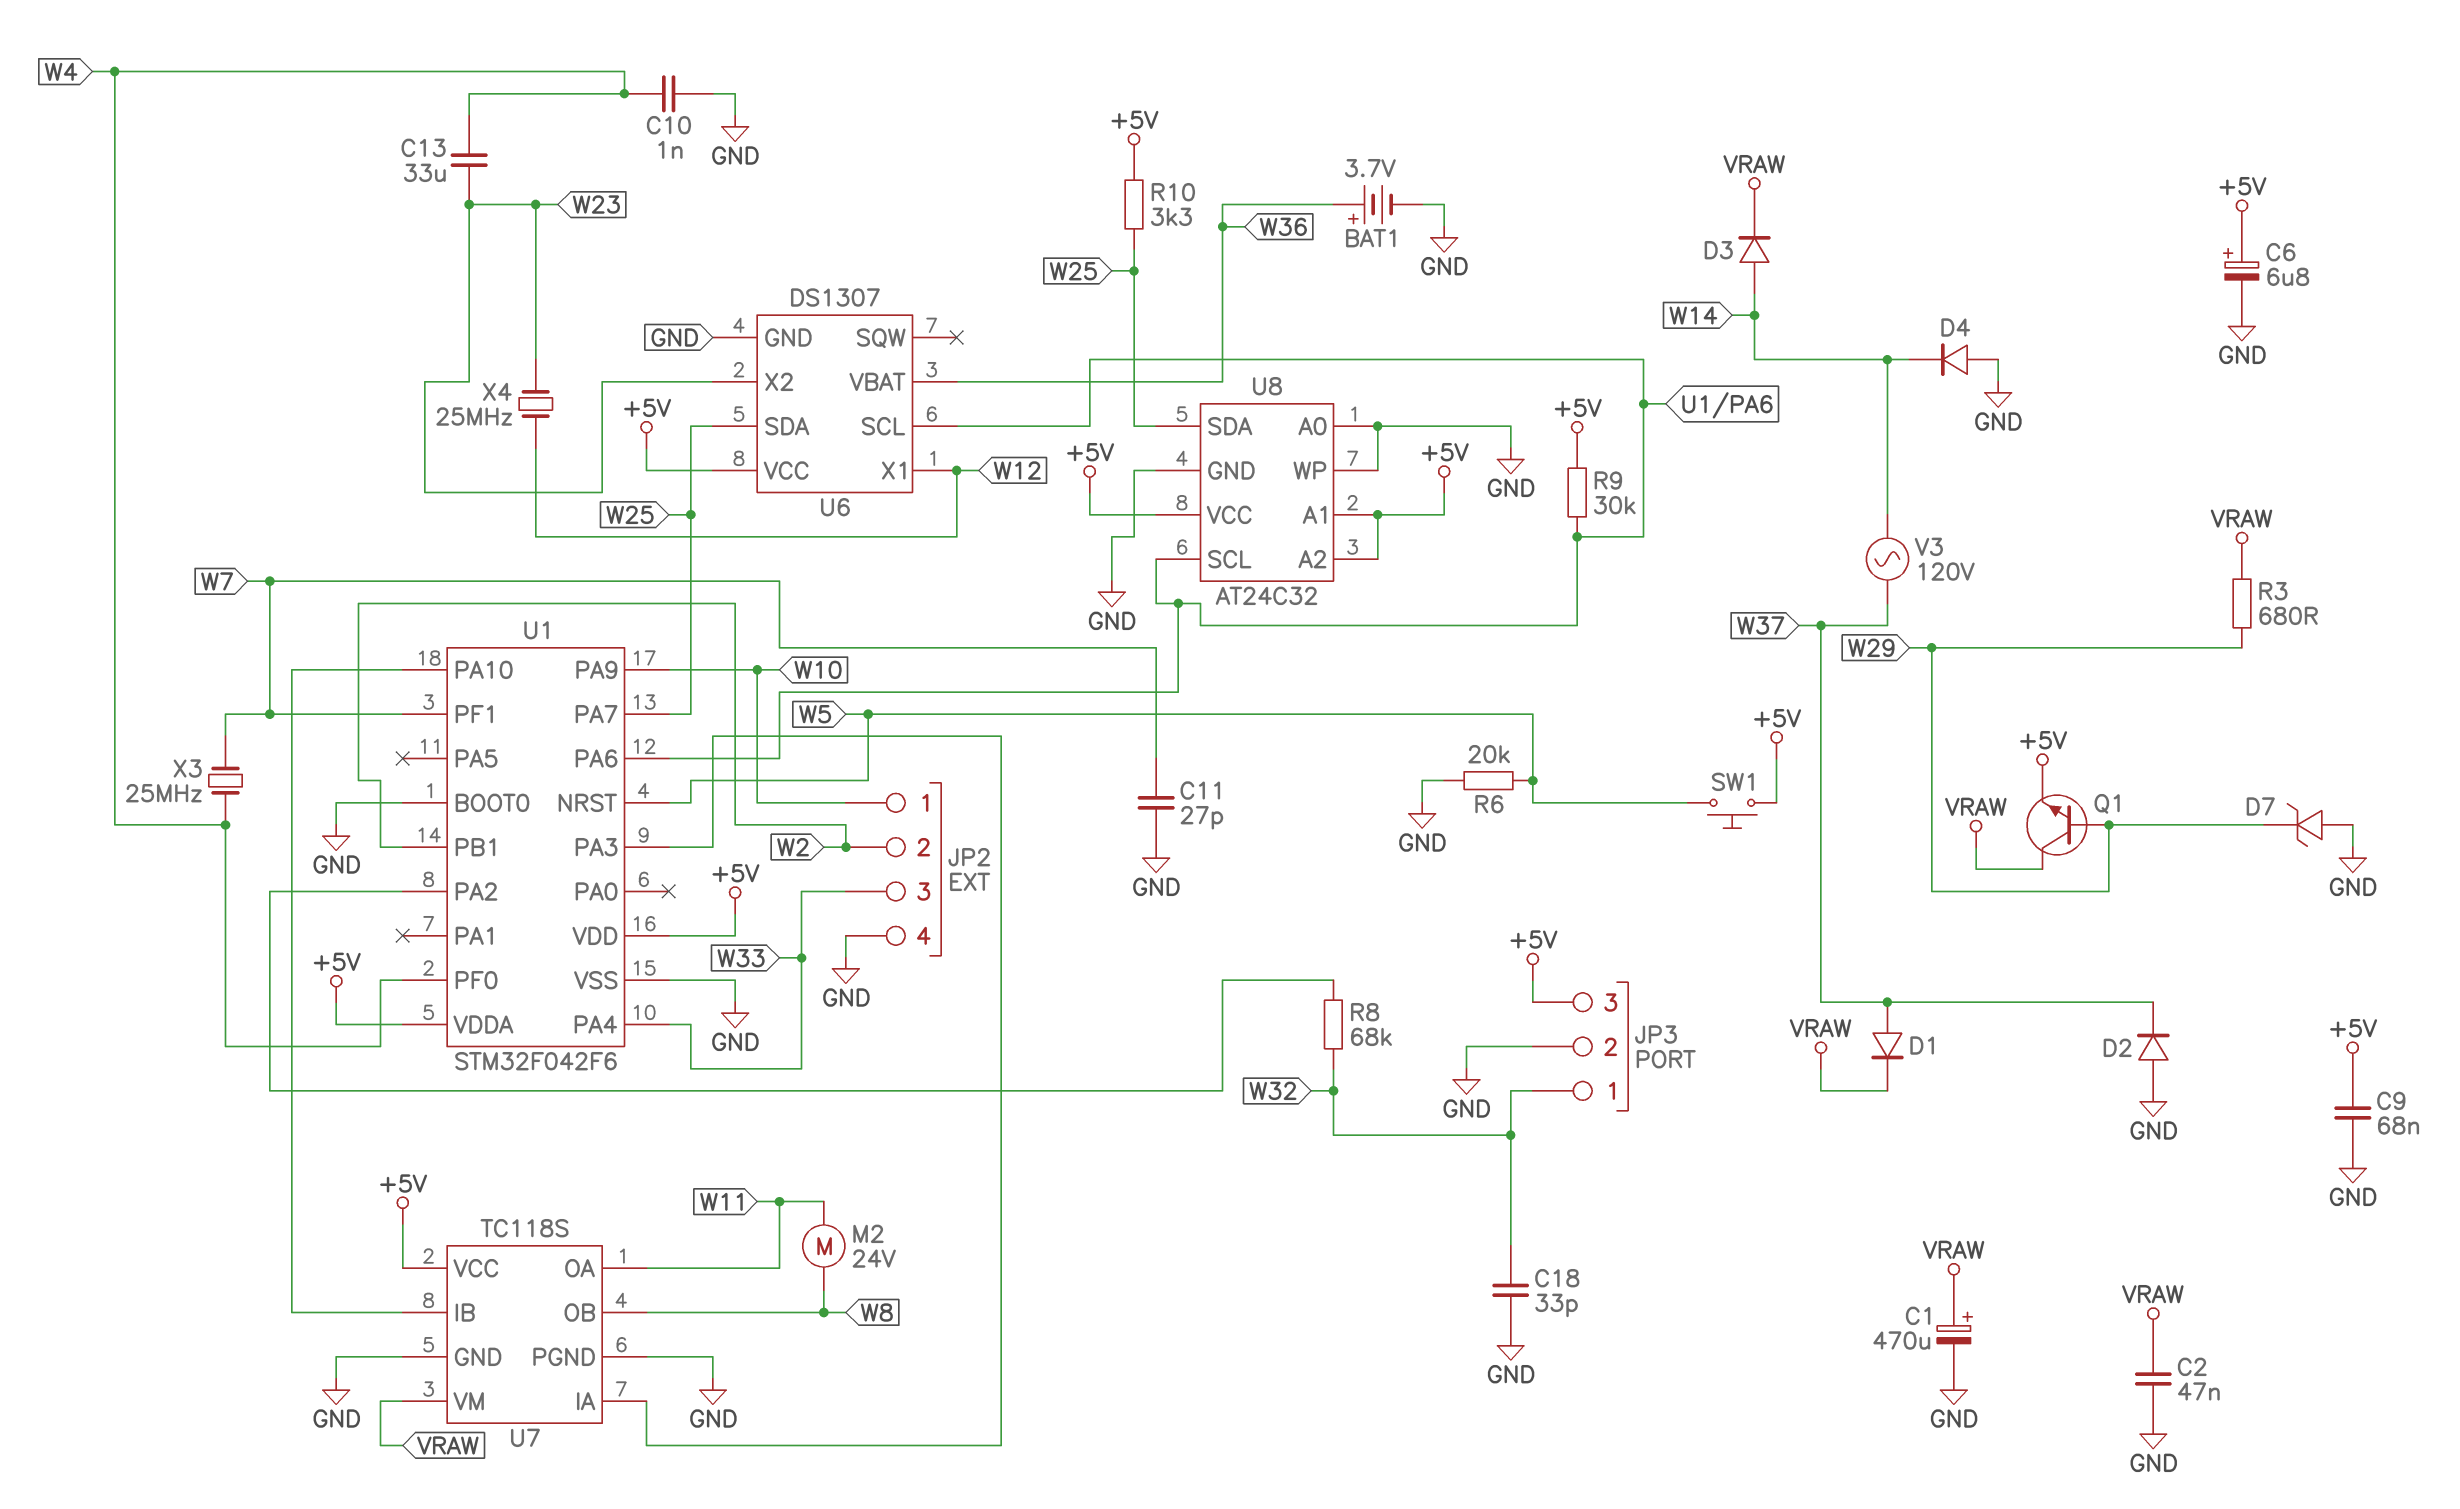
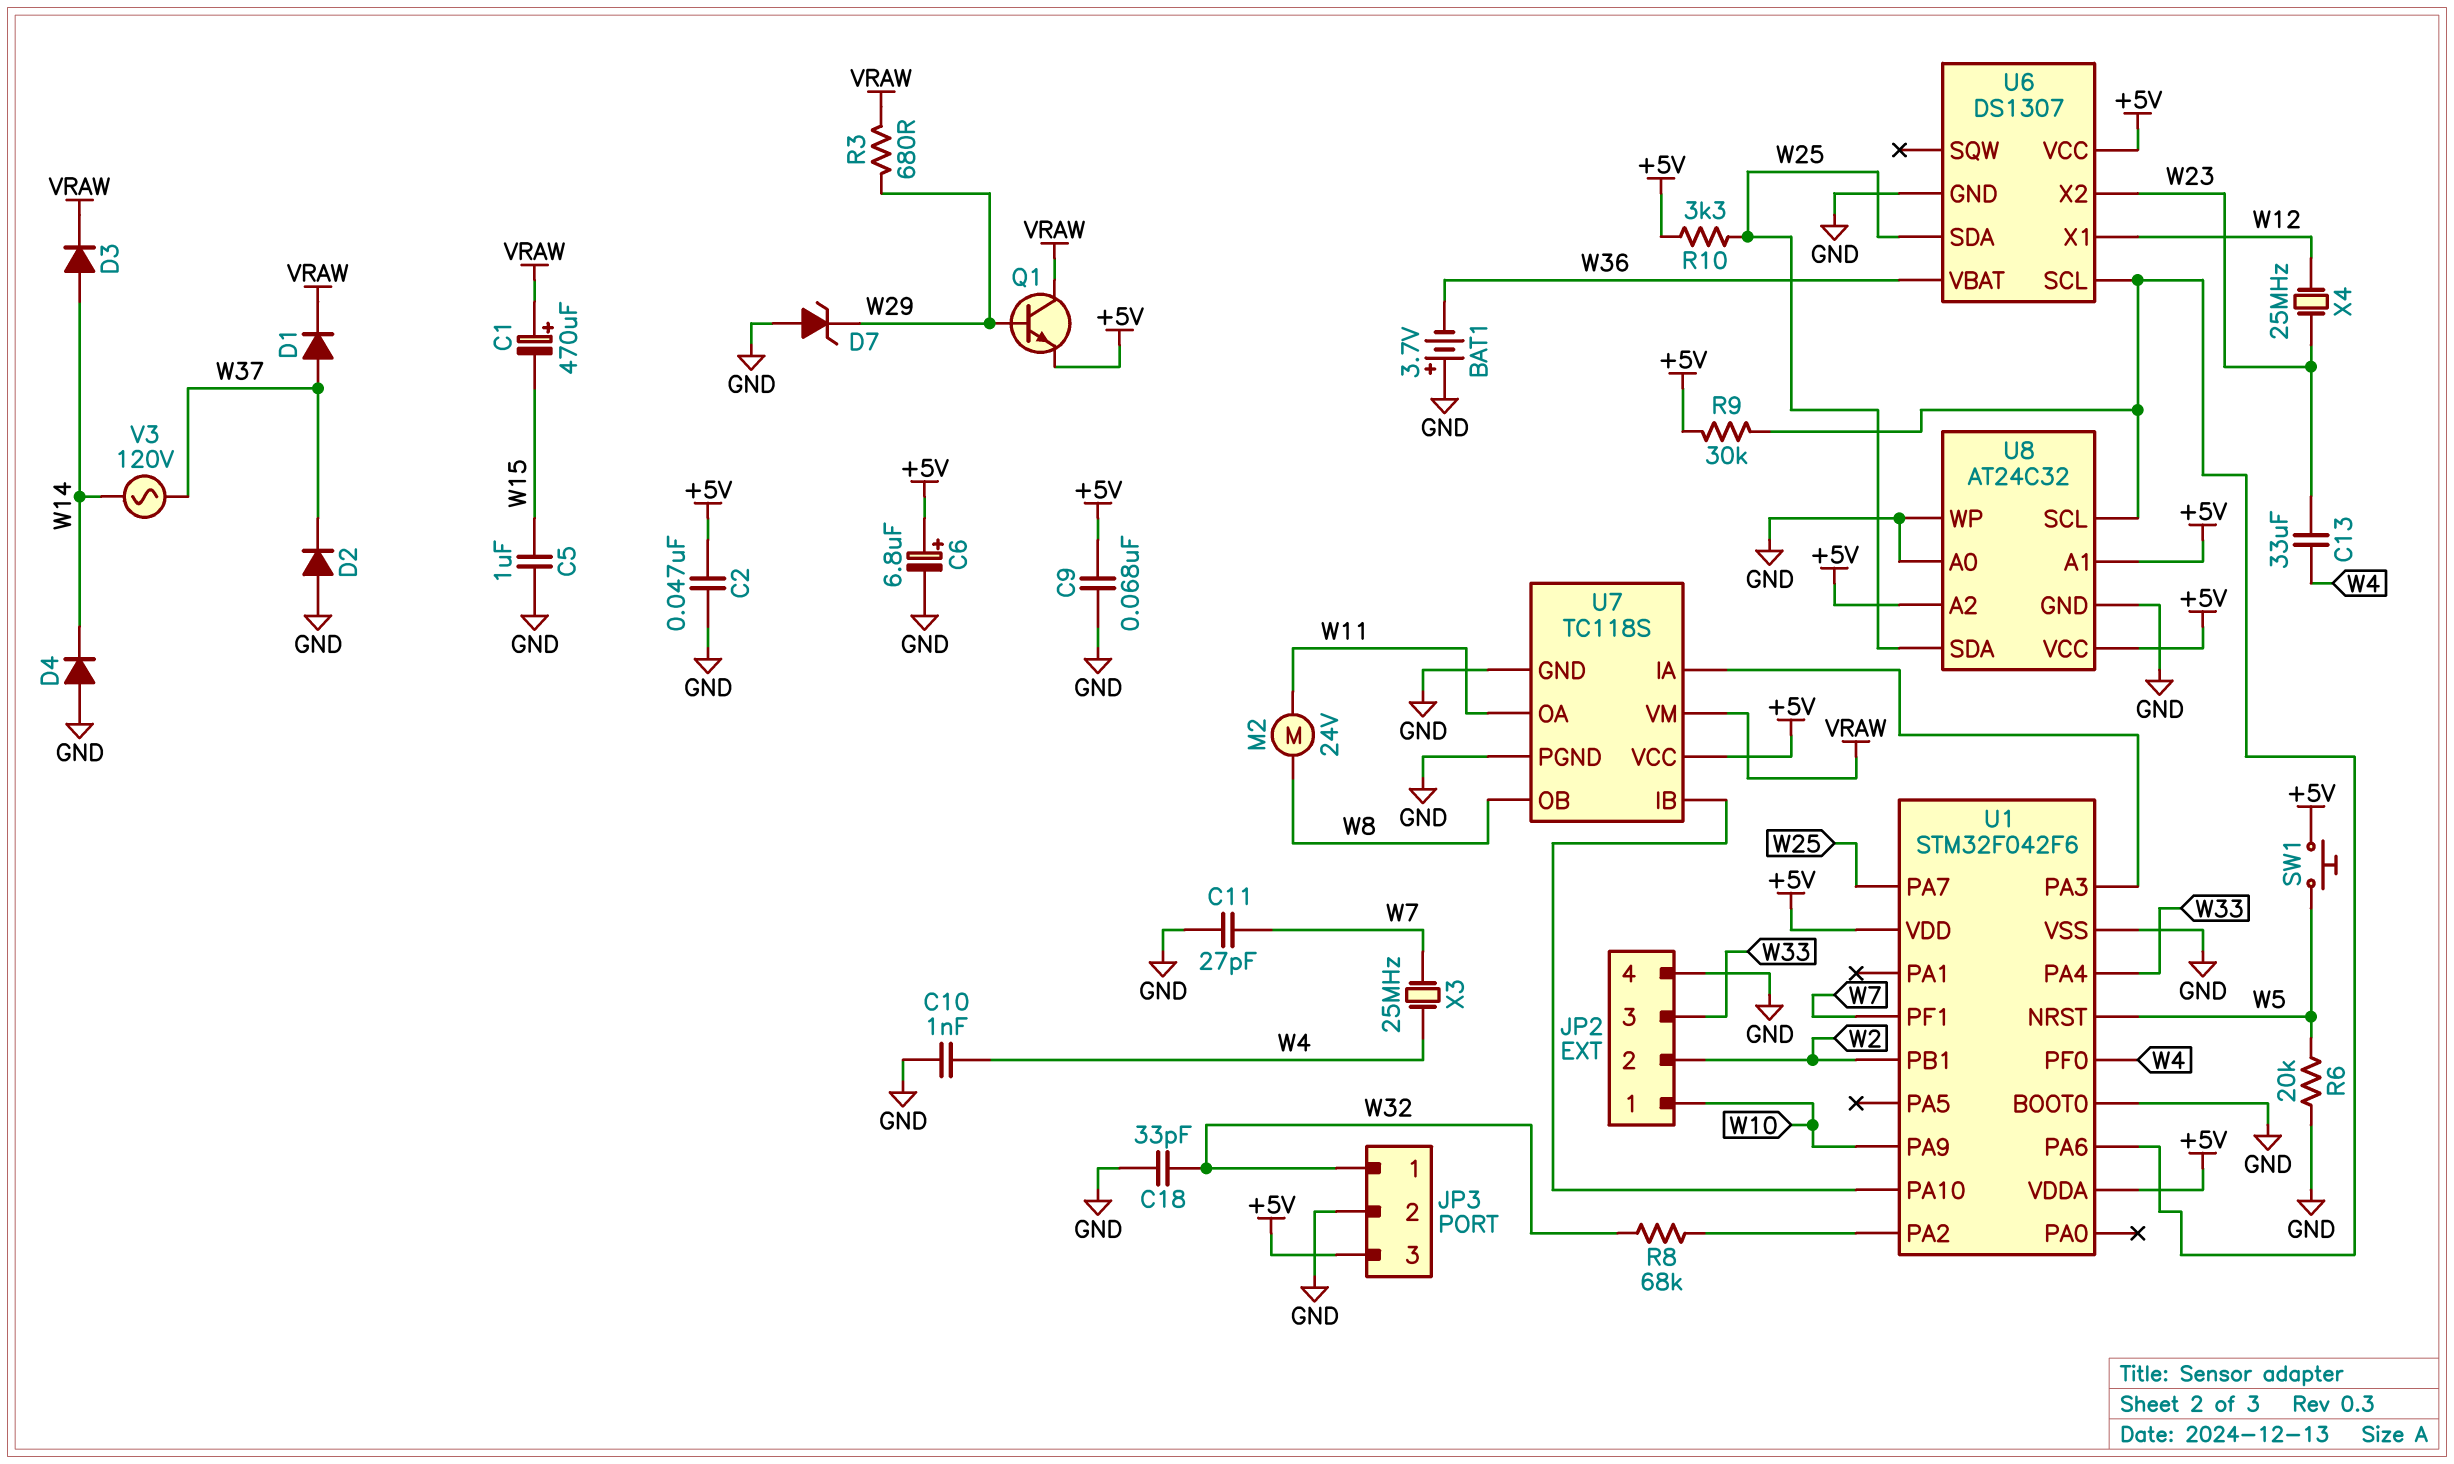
BAT1: 3.7V (plus W36, minus GND) -> 3.7V (plus GND, minus W36)
C1: 470uF (plus VRAW, minus GND) -> 470uF (plus VRAW, minus W15)
C2: 47nF (GND, VRAW) -> 47nF (+5V, GND)
C5: none -> 1uF (GND, W15)

